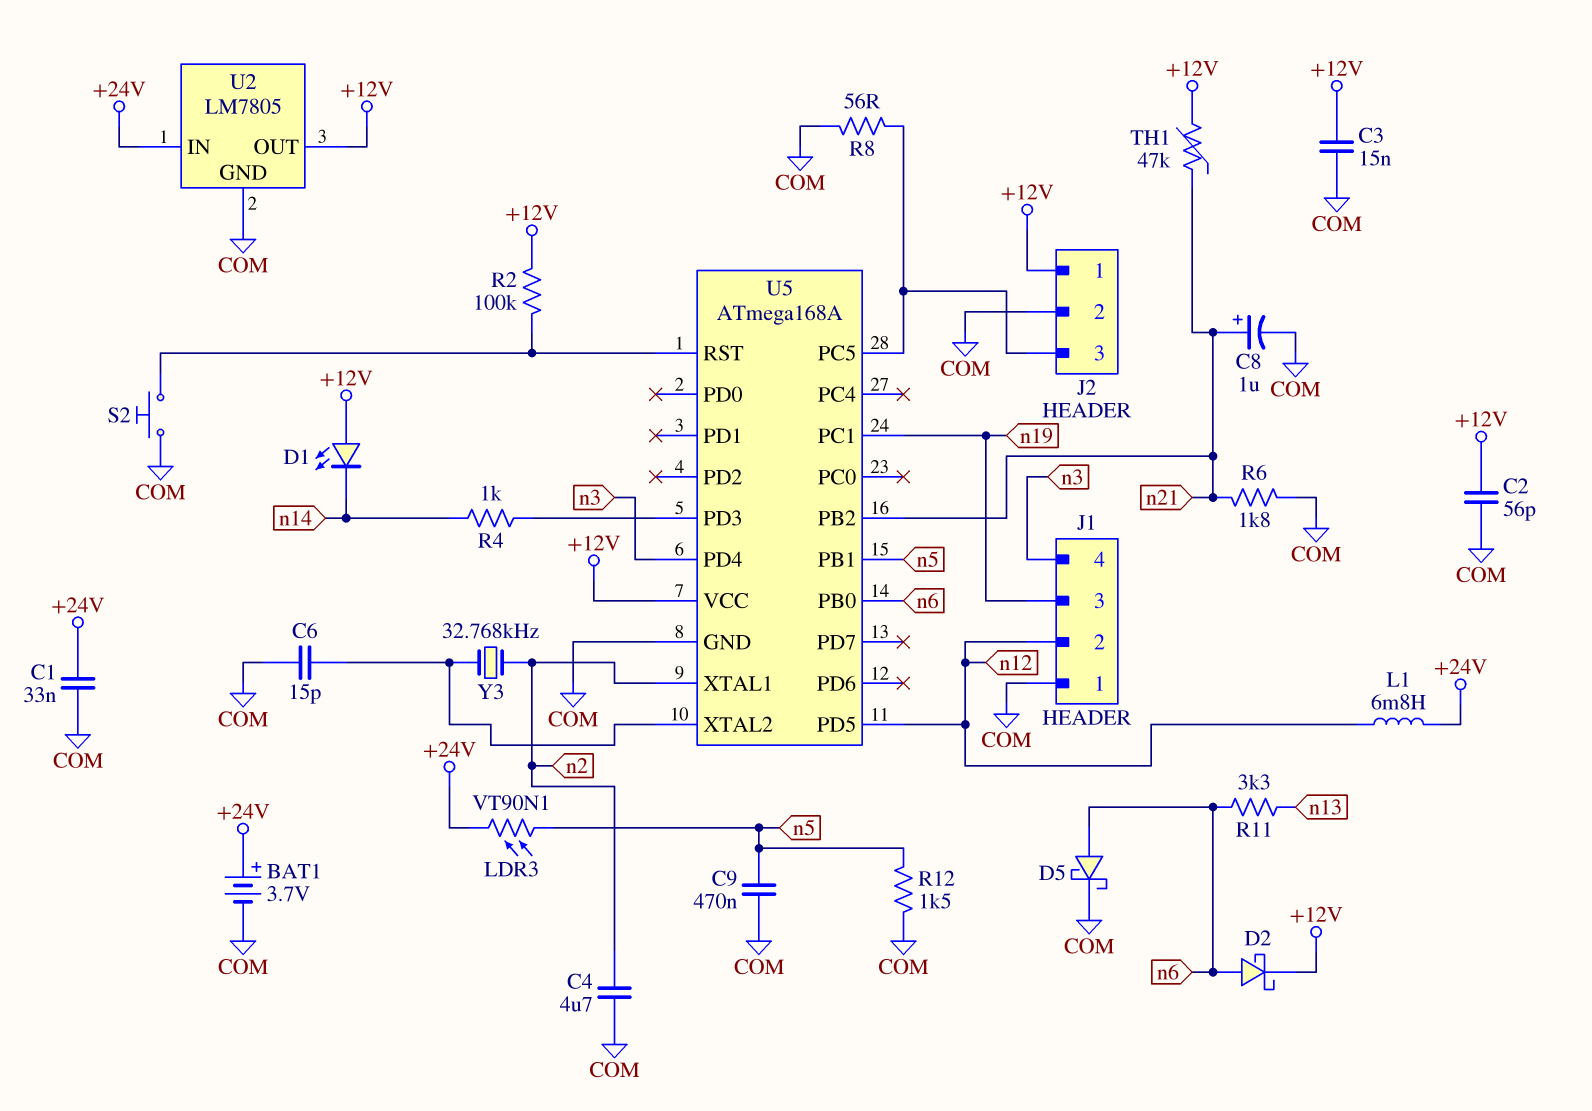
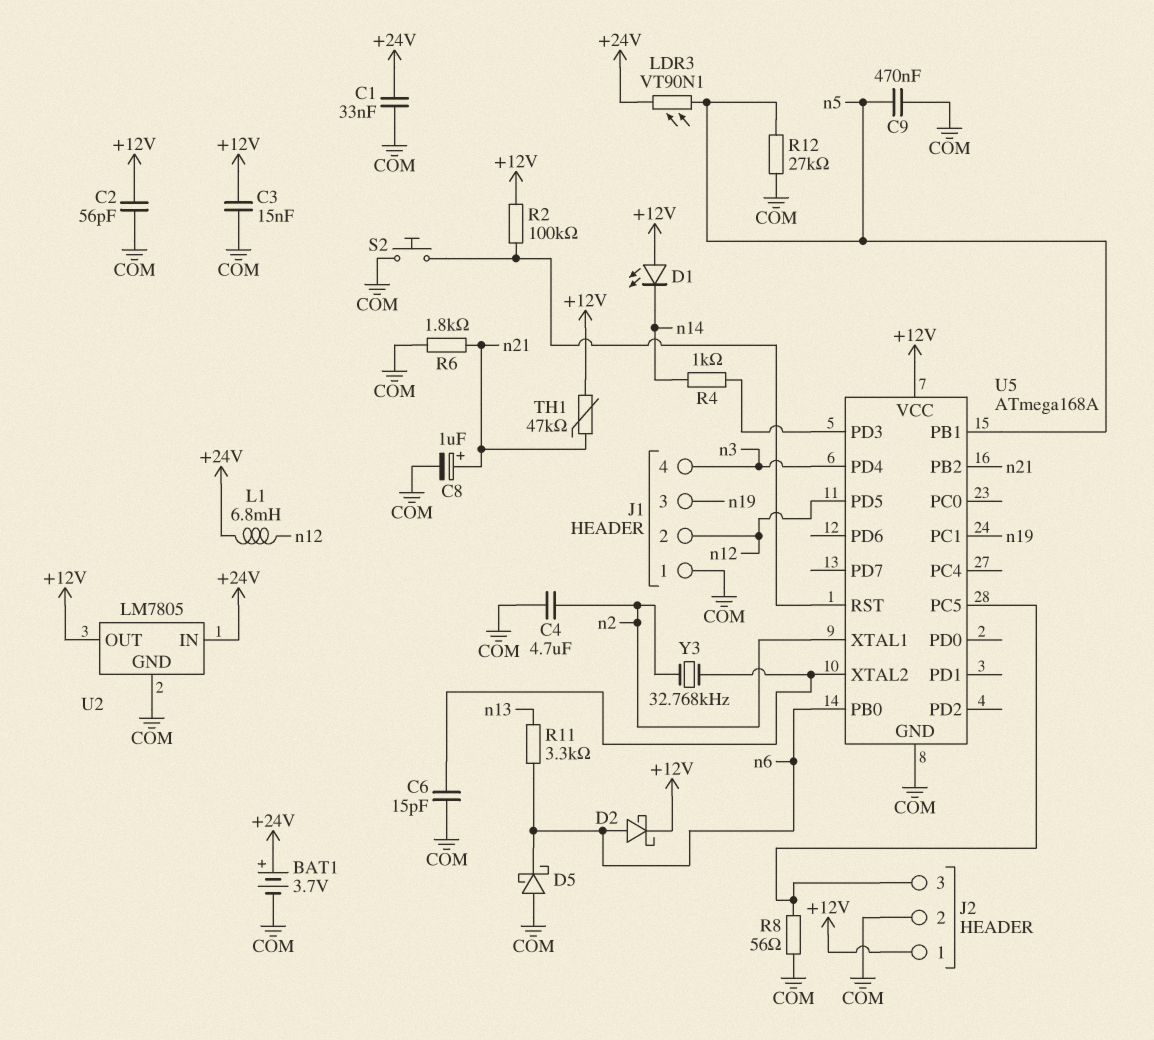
D5: schottky (A n6, K COM) -> schottky (A COM, K n6)
R12: 1.5k (COM, n5) -> 27k (COM, n5)

